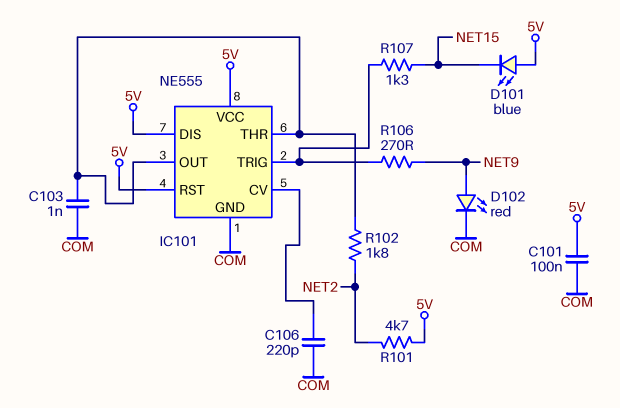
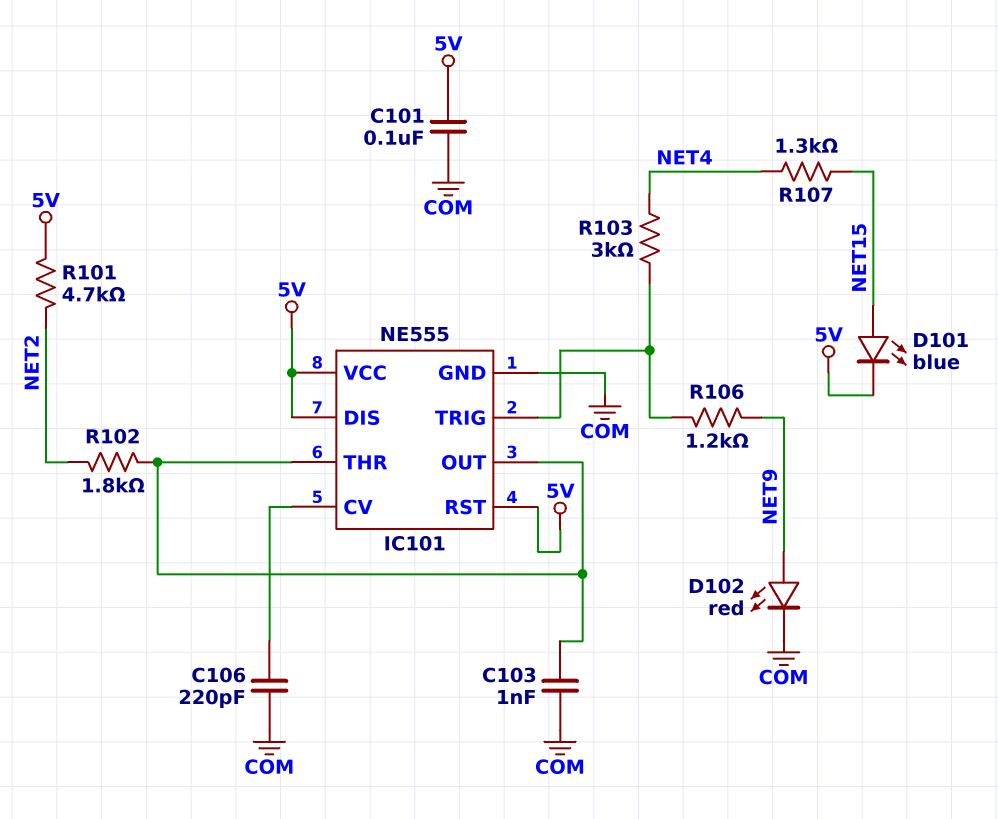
D101: LED blue (A 5V, K NET15) -> LED blue (A NET15, K 5V)
R103: none -> 3k (IC101/TRIG, NET4)
R106: 270 (IC101/TRIG, NET9) -> 1.2k (IC101/TRIG, NET9)
R107: 1.3k (IC101/TRIG, NET15) -> 1.3k (NET4, NET15)

